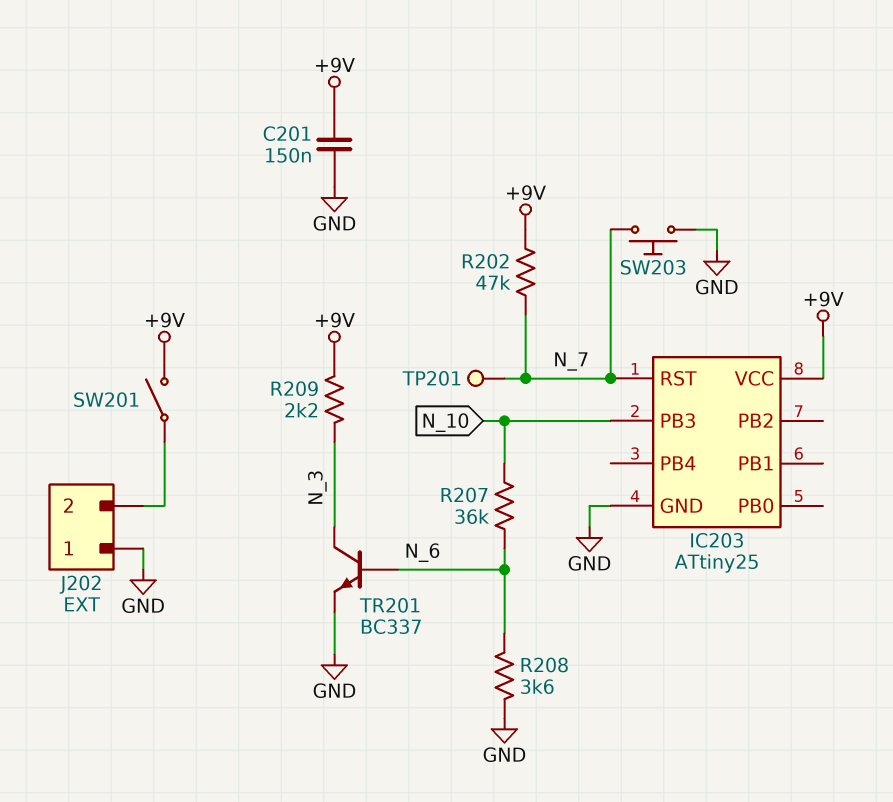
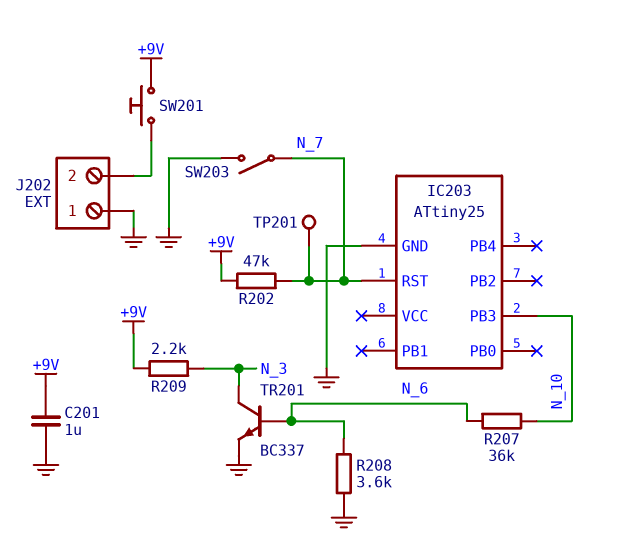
C201: 150nF (+9V, GND) -> 1uF (+9V, GND)
IC203 pin VCC: +9V -> none
SW201: switch (+9V, J202/2) -> button (+9V, J202/2)
SW203: button (GND, N_7) -> switch (GND, N_7)

